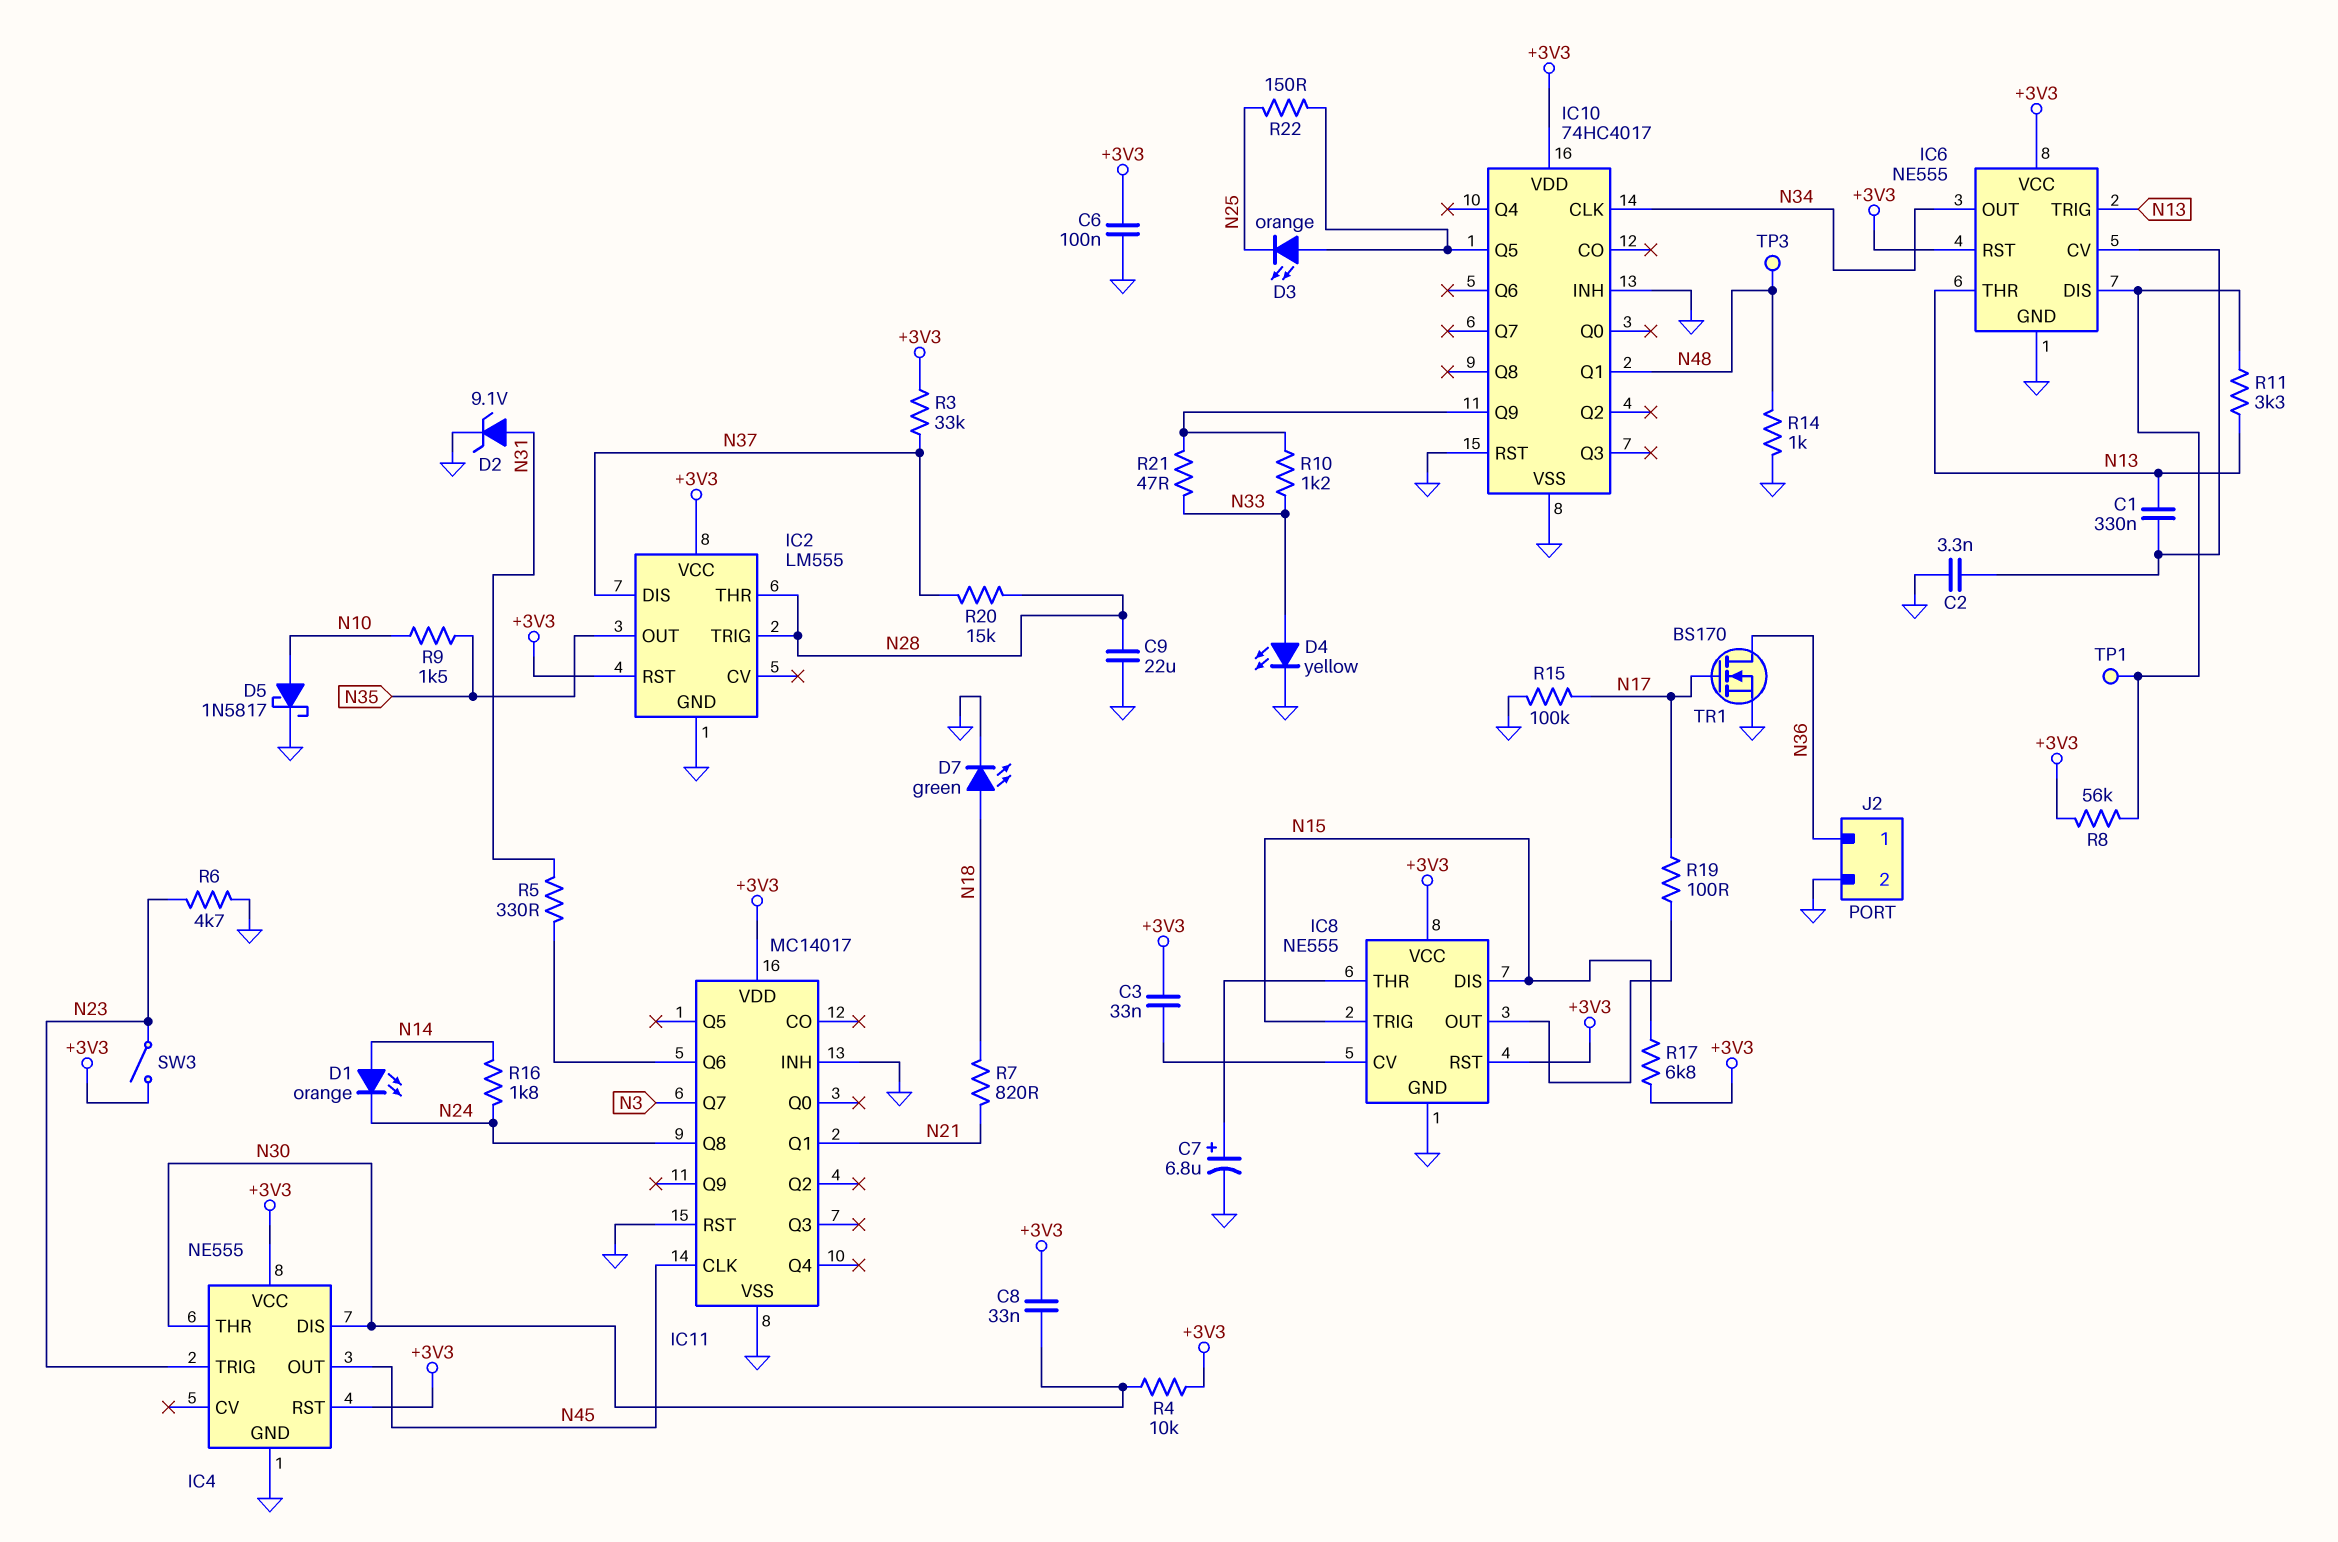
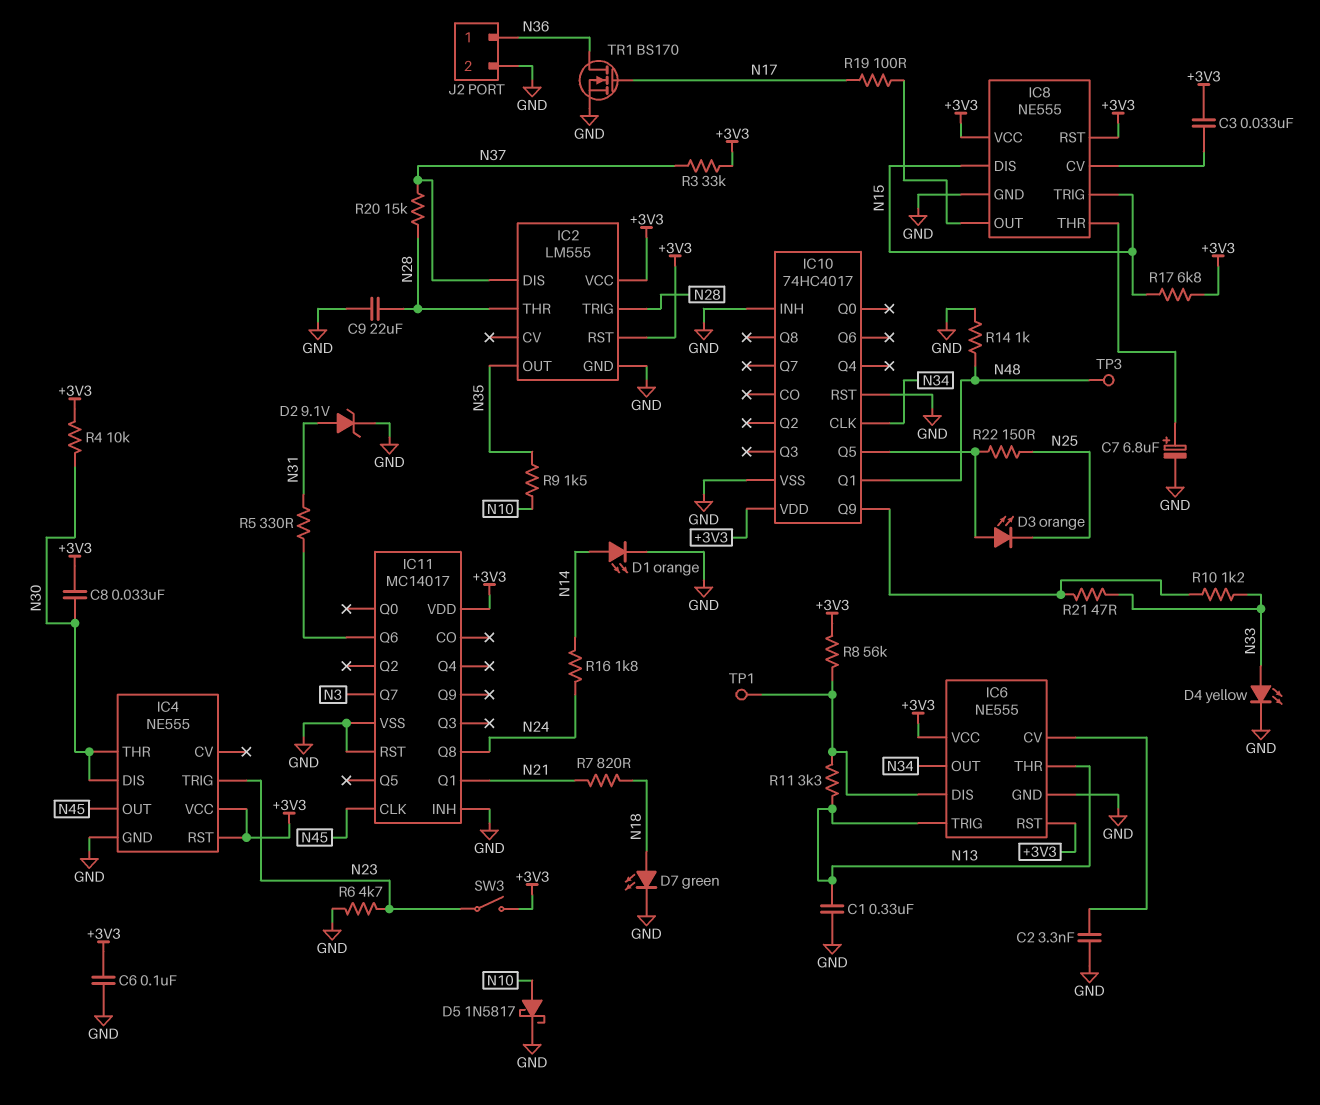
C1: 330nF (IC6/CV, N13) -> 330nF (GND, N13)
D1: LED orange (A N14, K N24) -> LED orange (A N14, K GND)
R15: 100k (GND, N17) -> none

